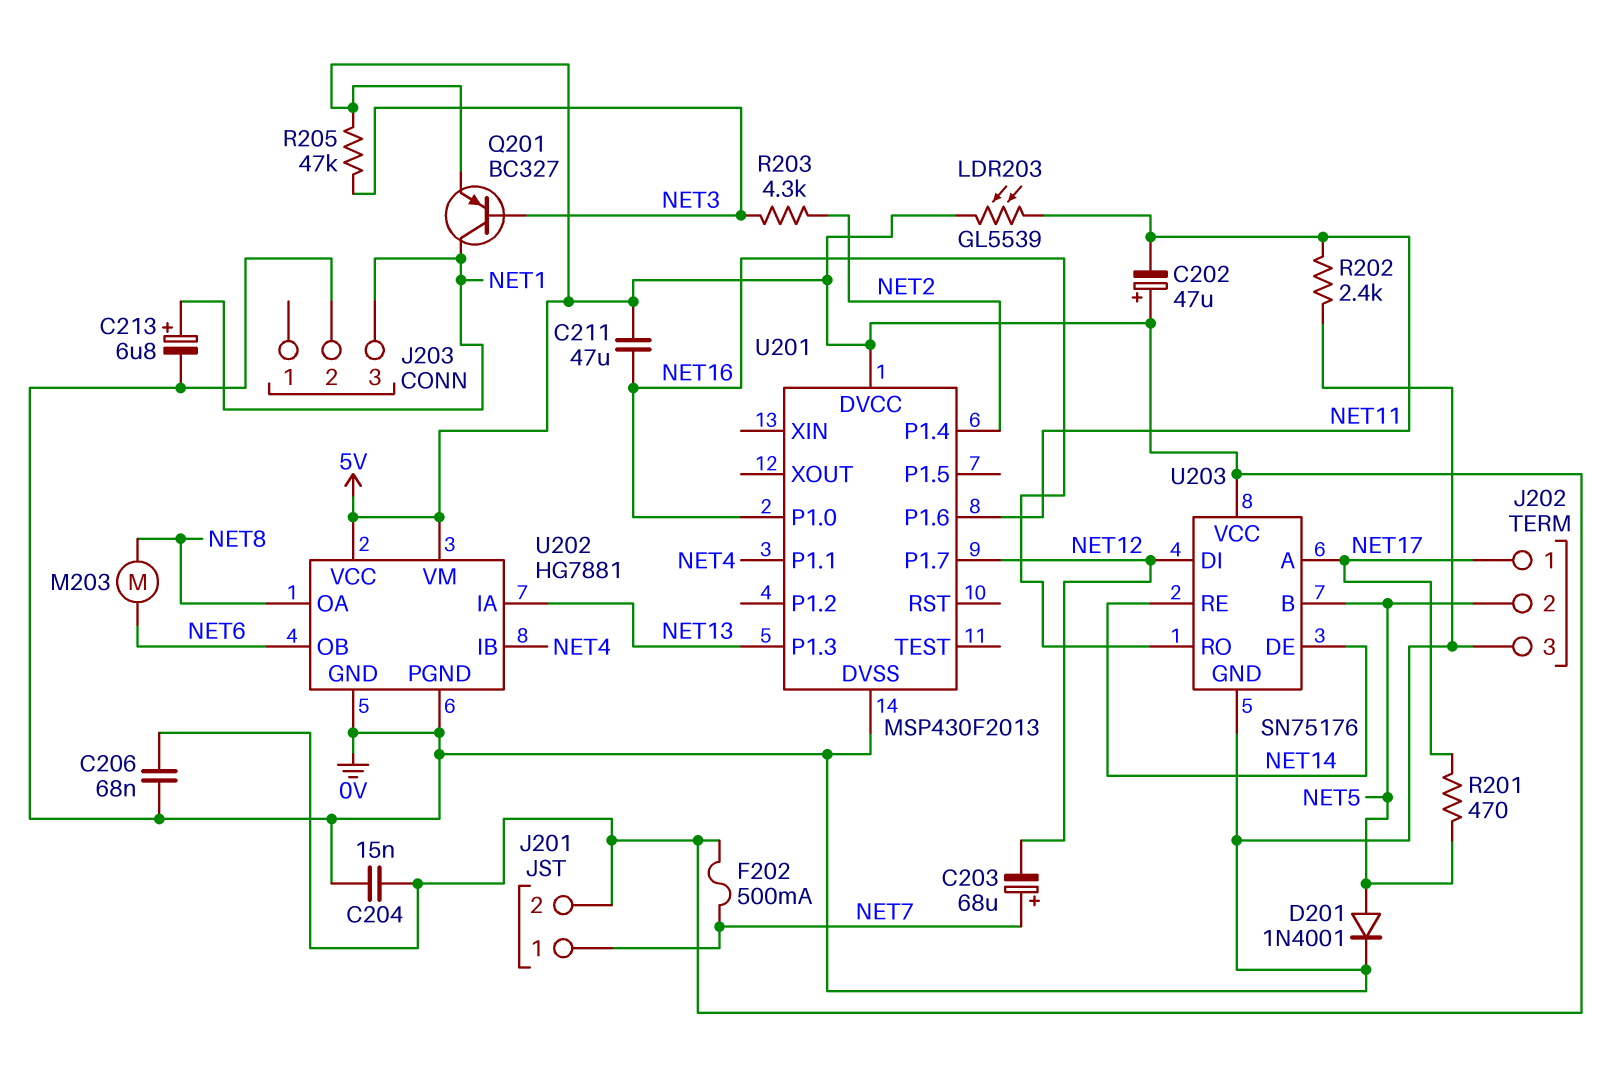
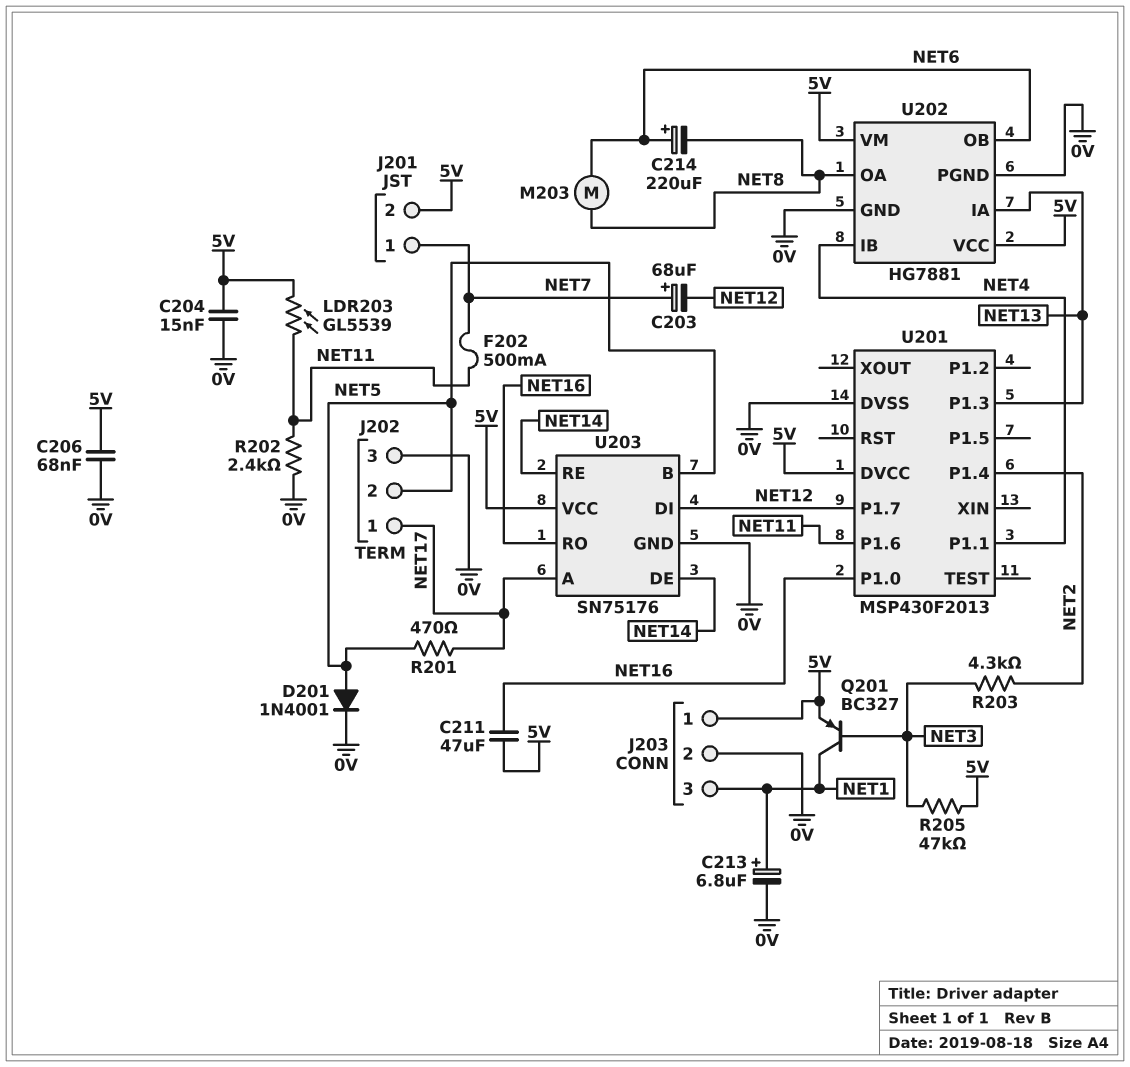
C202: 47uF (plus 5V, minus NET11) -> none
C214: none -> 220uF (plus NET6, minus NET8)
F202: 500mA (5V, NET7) -> 500mA (NET7, NET11)
J203 pin 1: none -> 5V

